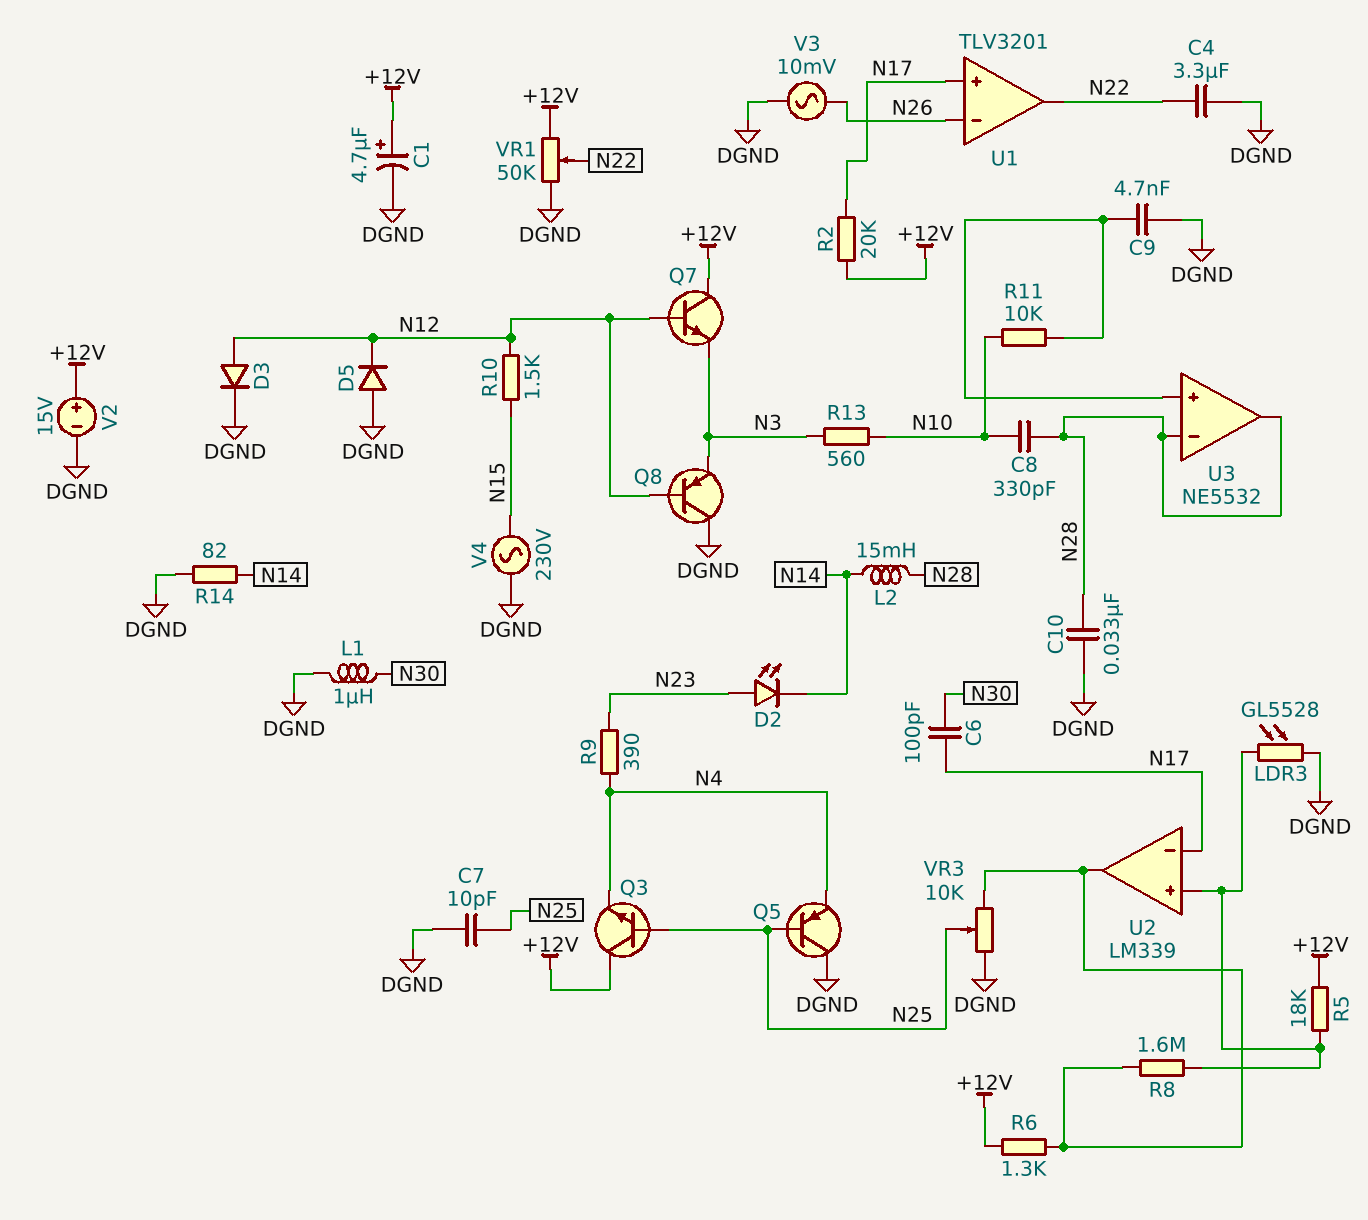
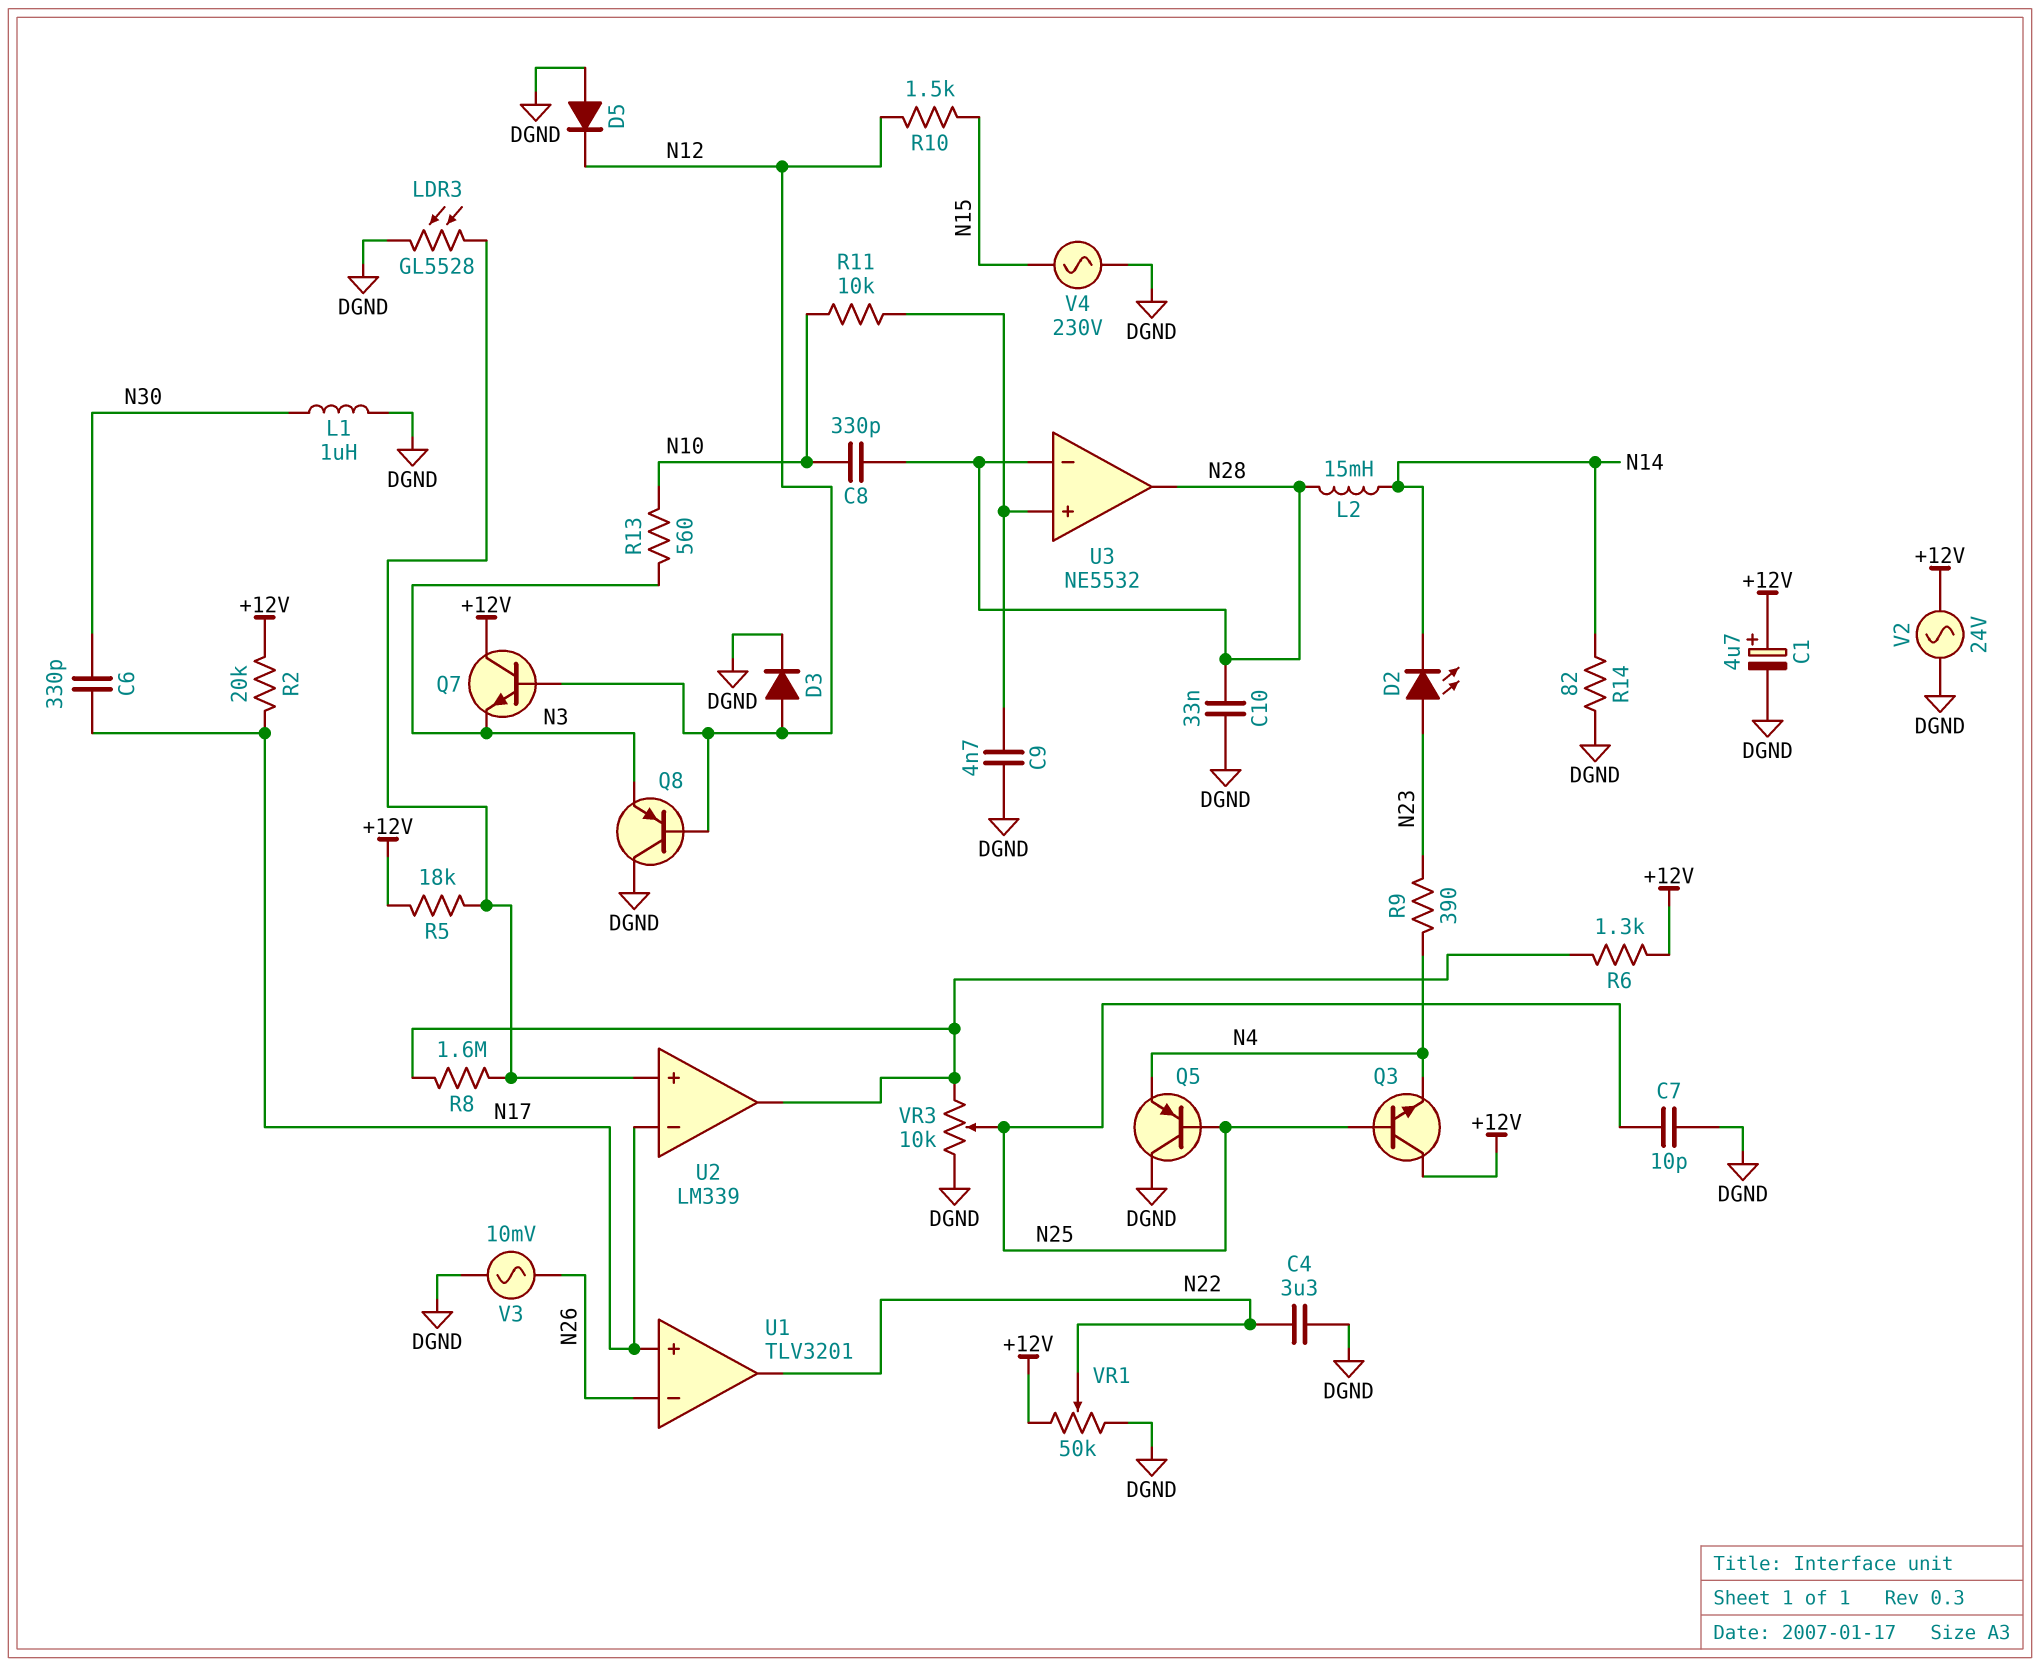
C6: 100pF (N17, N30) -> 330pF (N17, N30)
V2: 15V (plus +12V, minus DGND) -> AC 24V (+12V, DGND)

